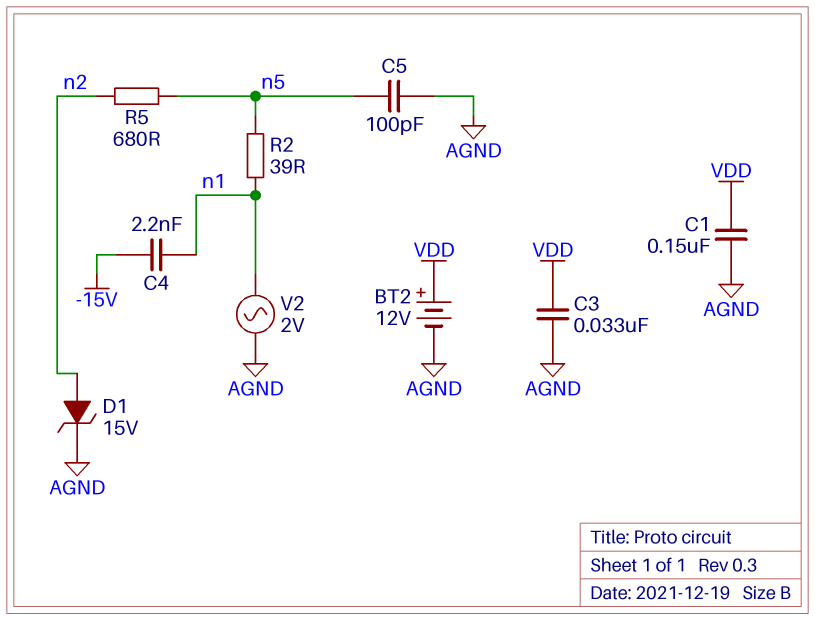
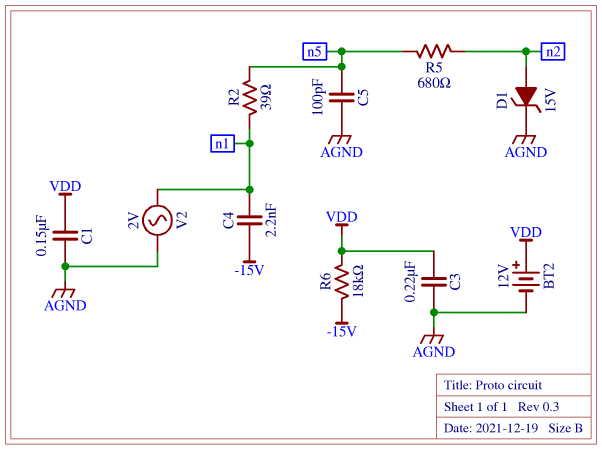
C3: 33nF (AGND, VDD) -> 220nF (AGND, VDD)
R6: none -> 18k (-15V, VDD)

